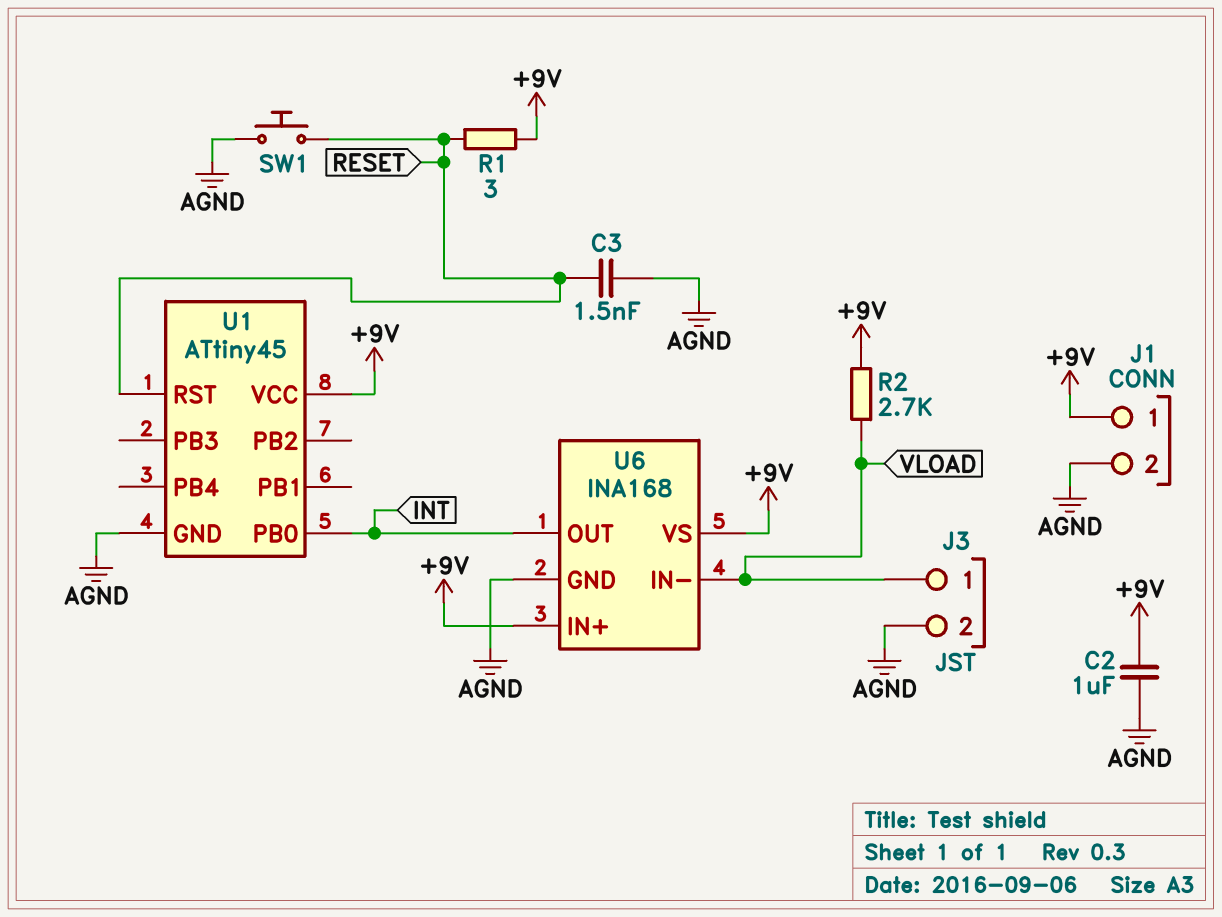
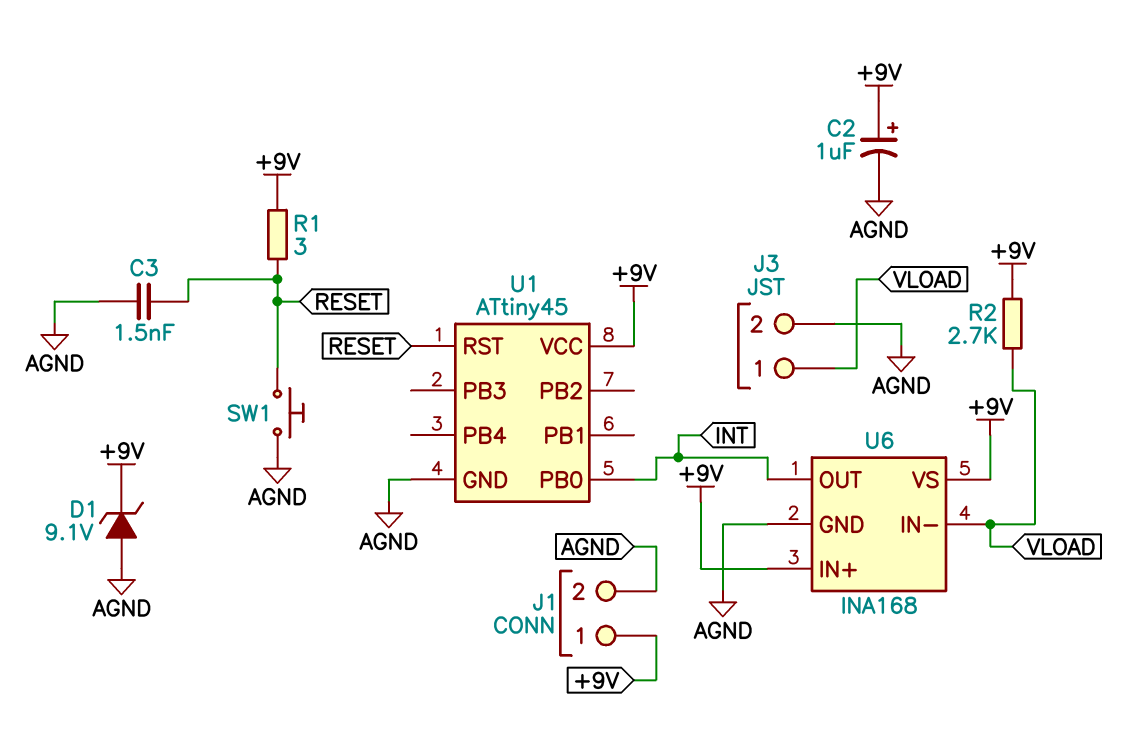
C2: 1uF (+9V, AGND) -> 1uF (plus +9V, minus AGND)
D1: none -> zener 9.1V (A AGND, K +9V)

